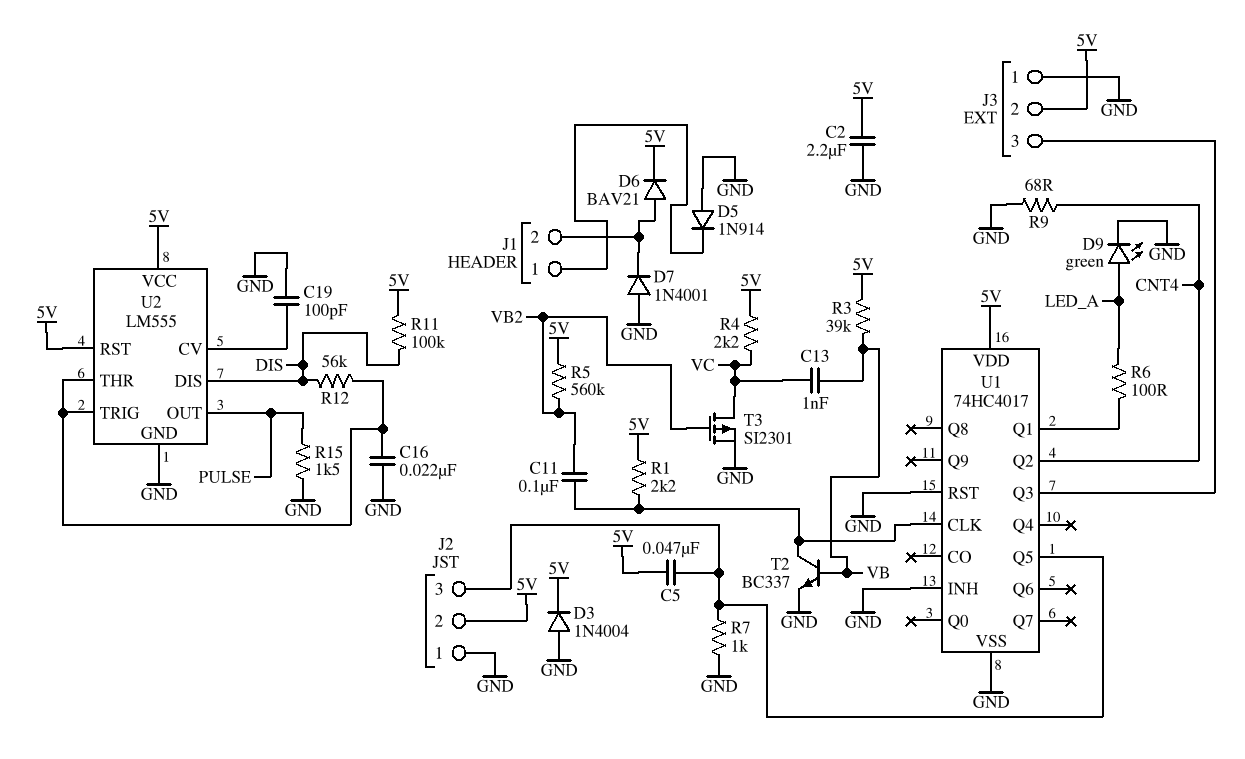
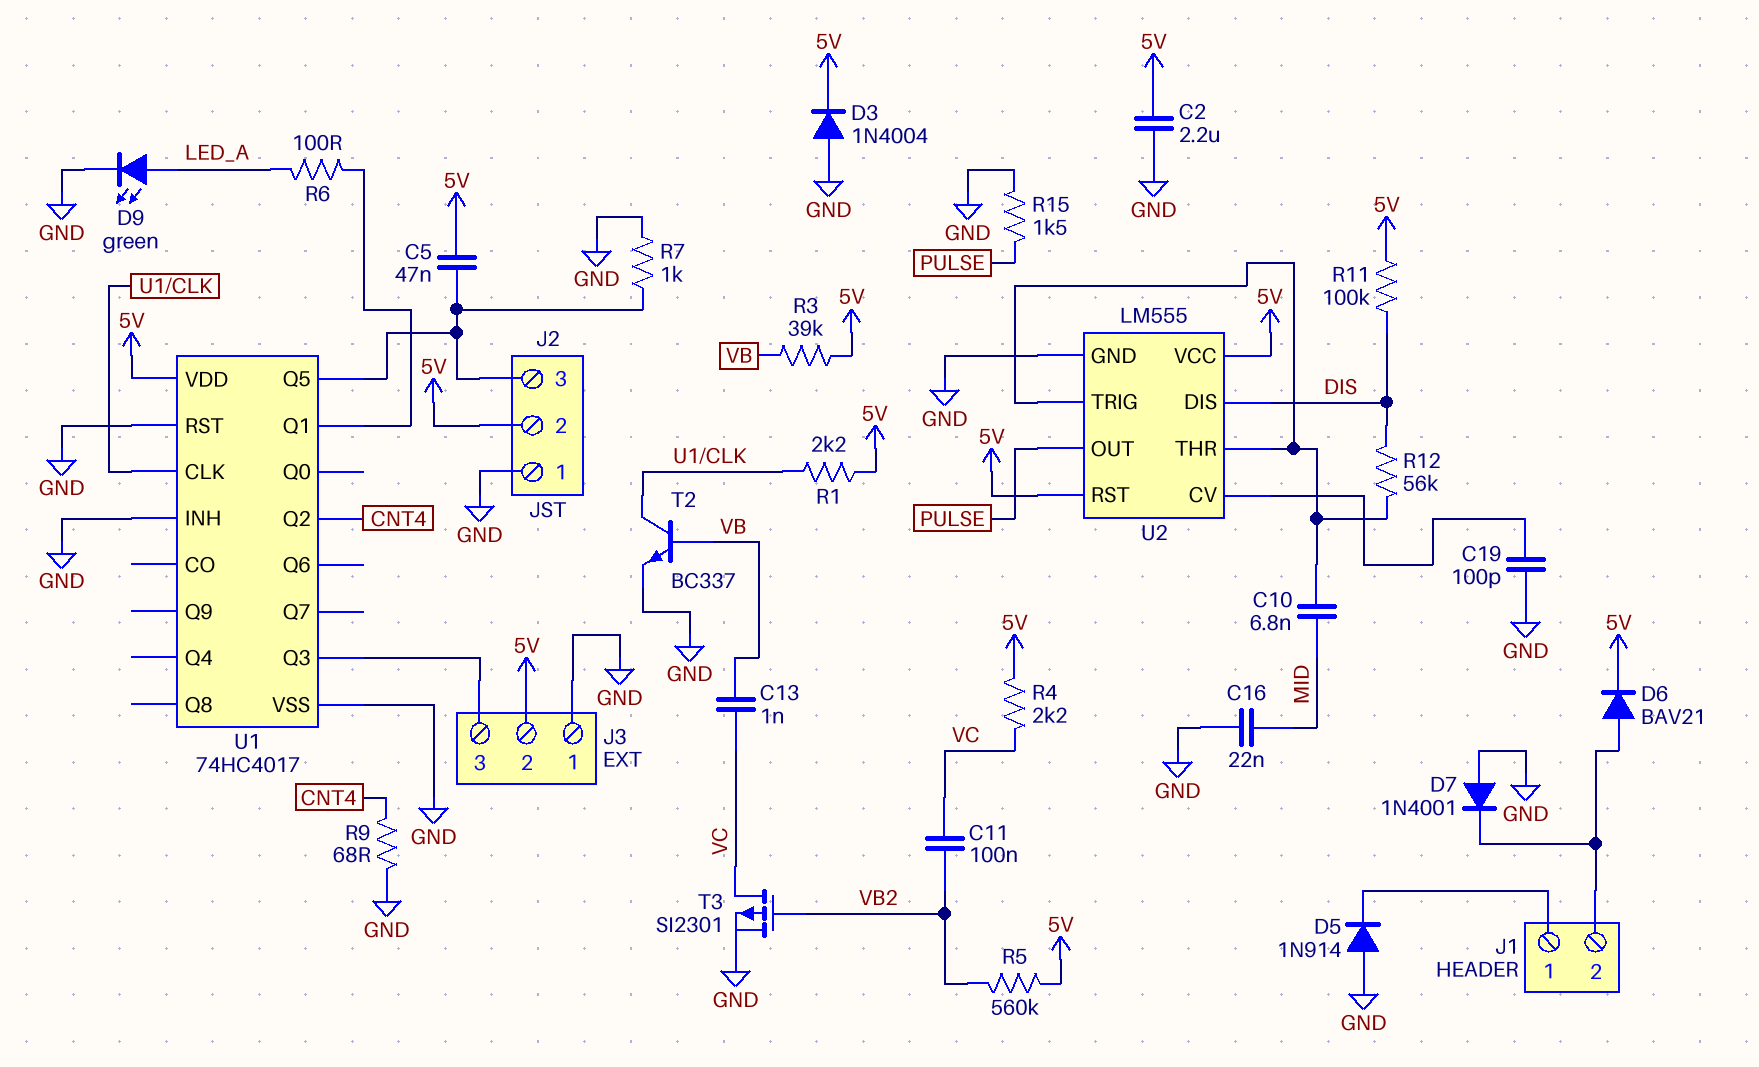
C10: none -> 6.8nF (MID, U2/THR)
C11: 100nF (U1/CLK, VB2) -> 100nF (VB2, VC)
C16: 22nF (GND, U2/THR) -> 22nF (GND, MID)

